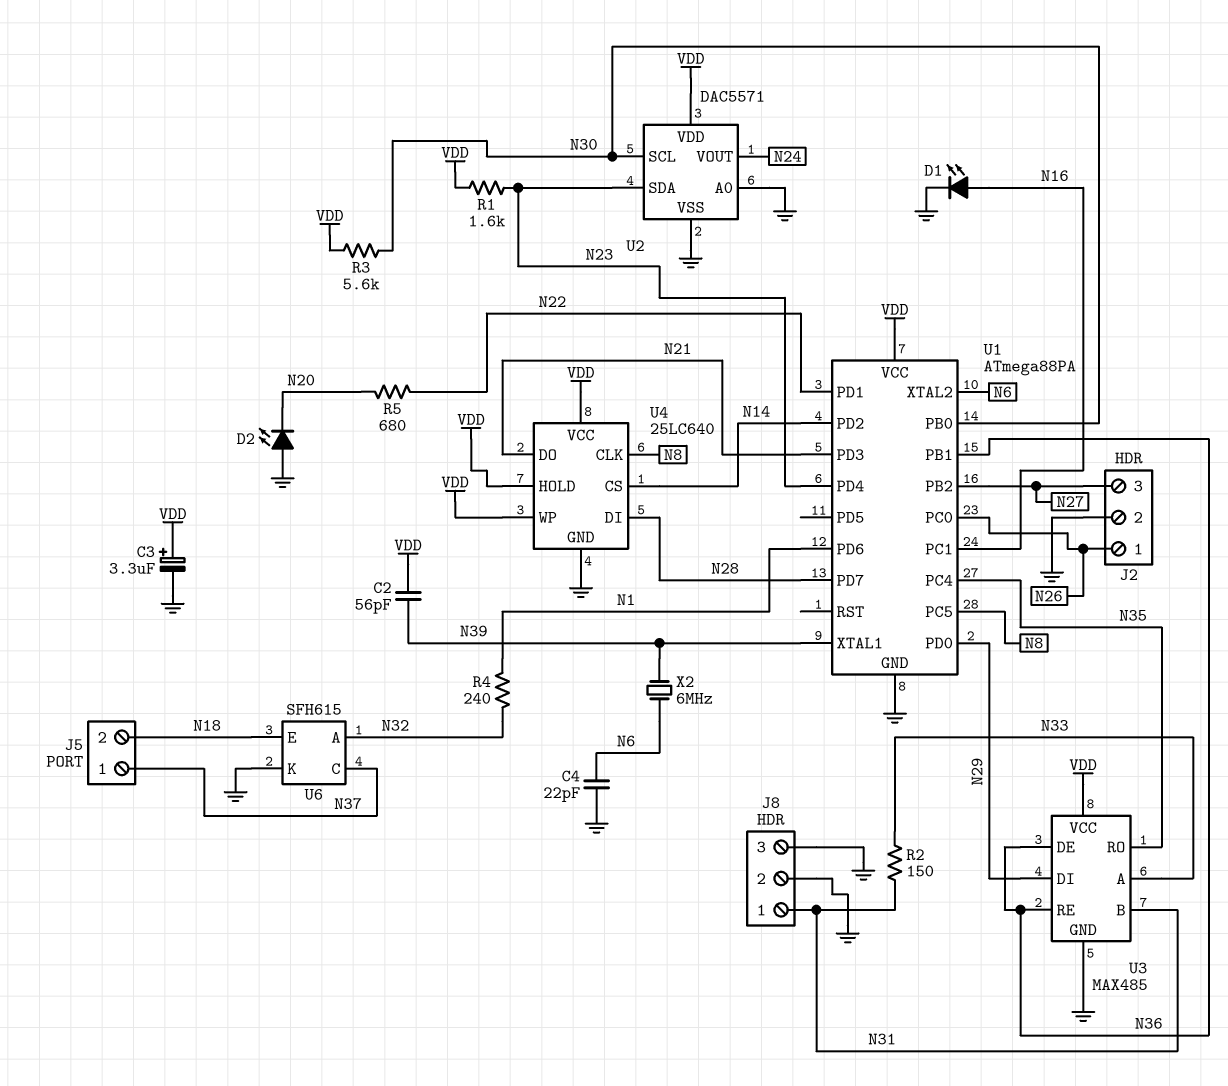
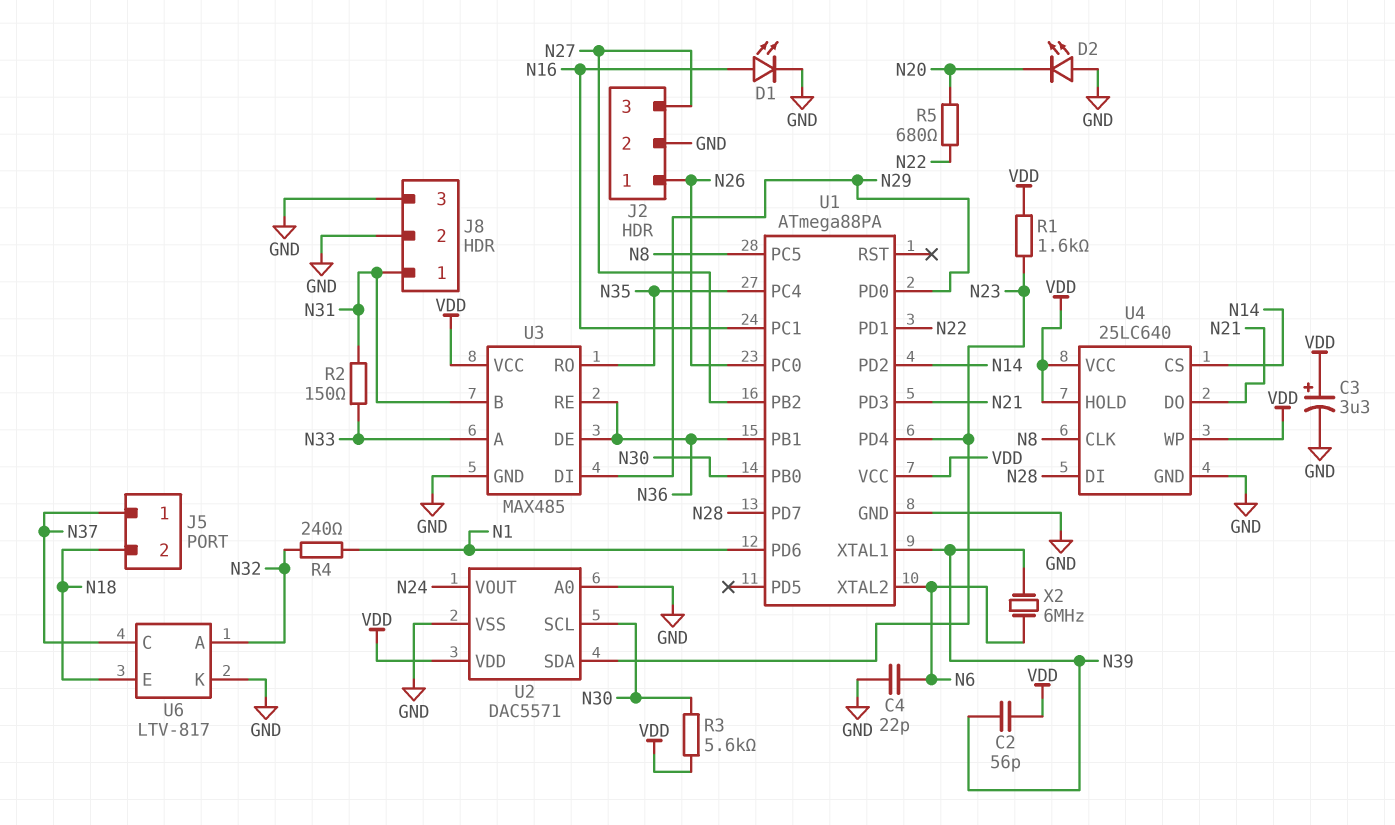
U6: SFH615 -> LTV-817

